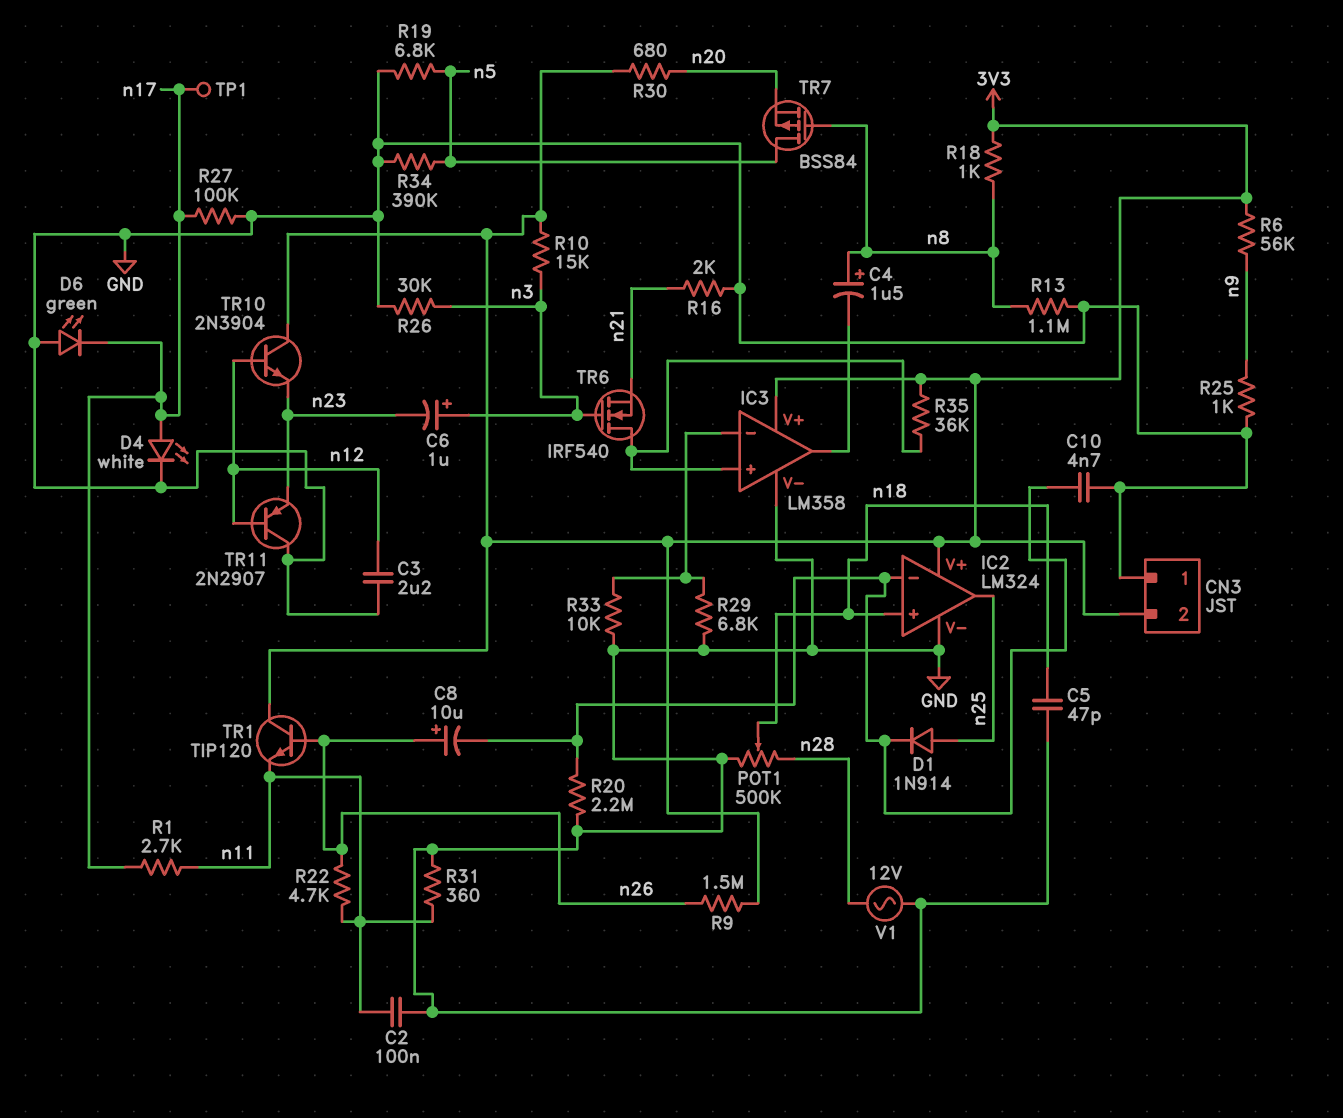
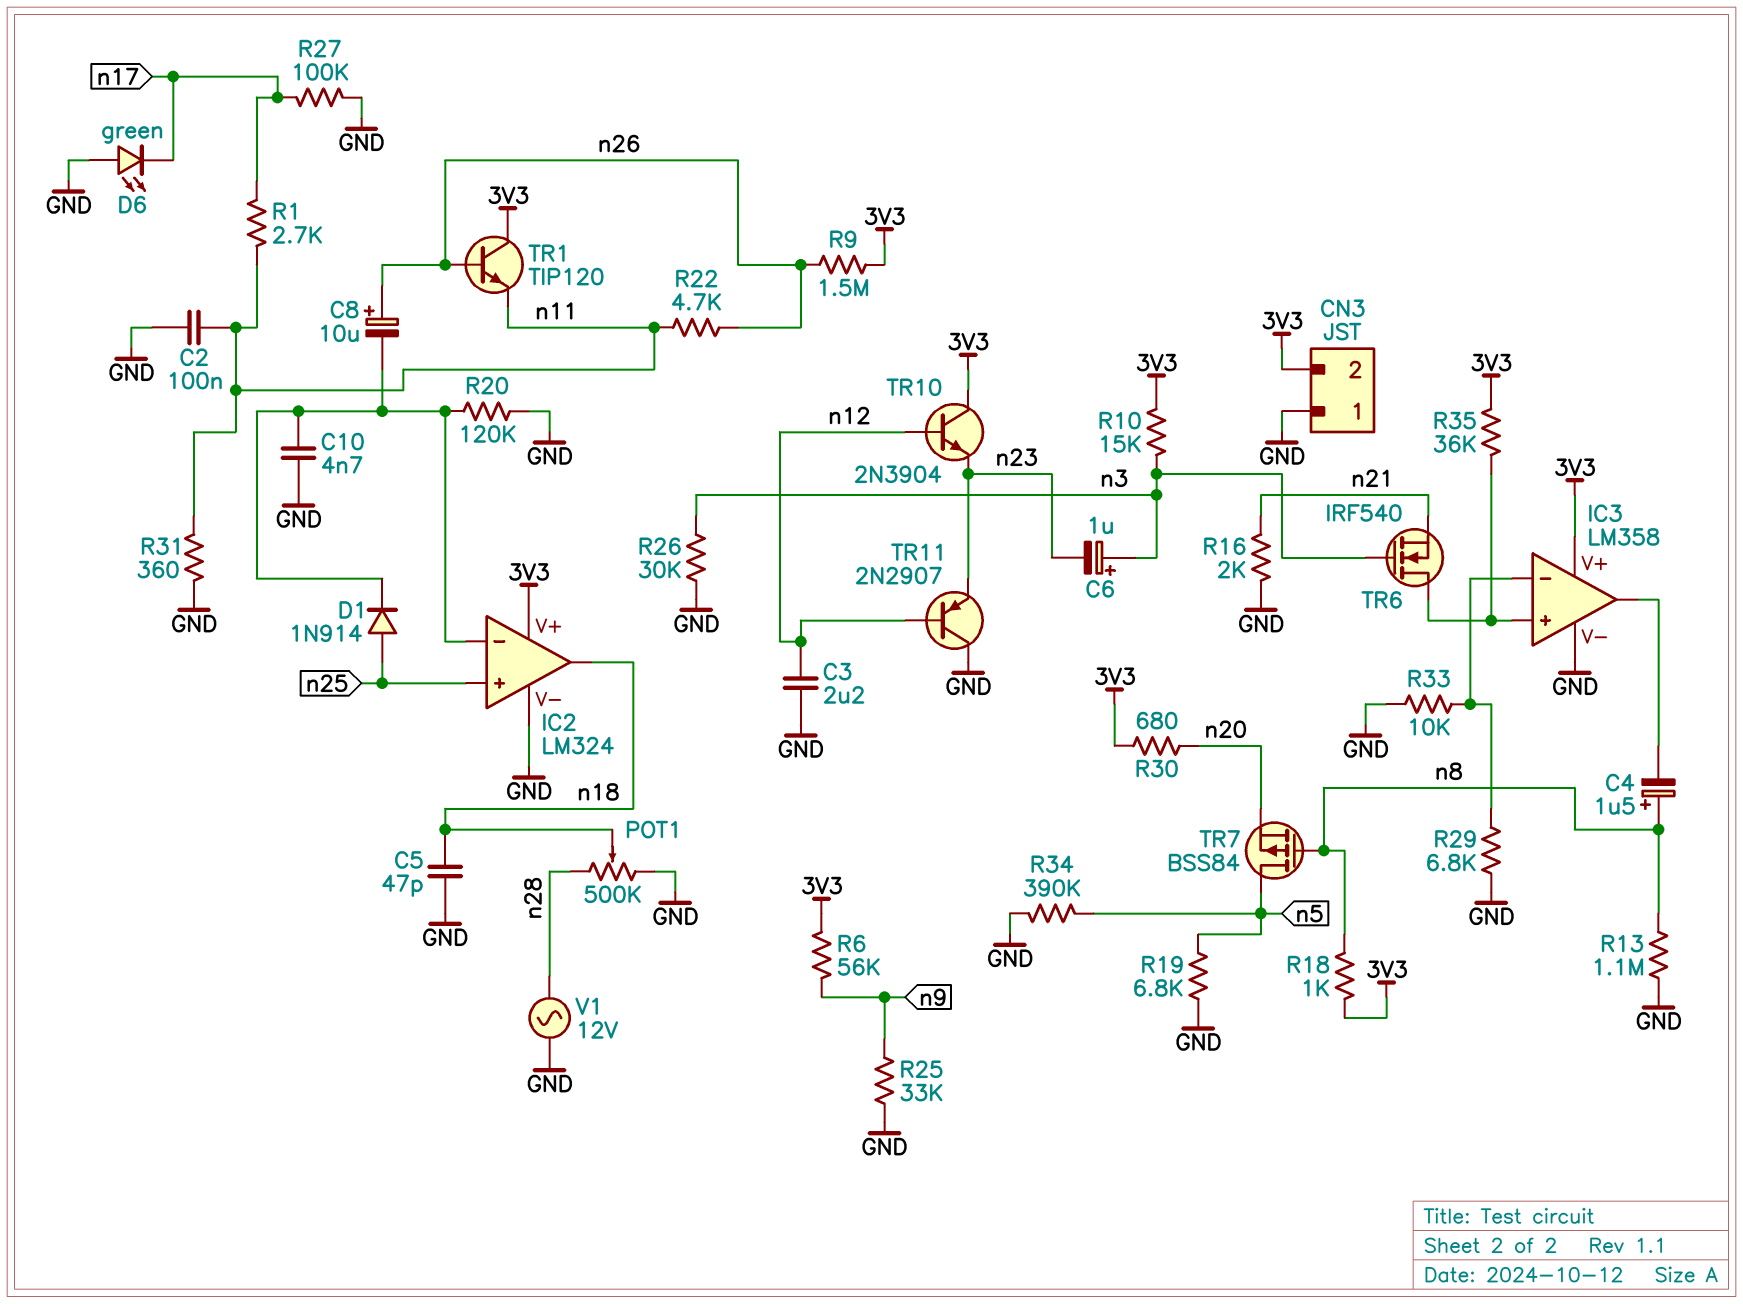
D4: LED white (A n17, K GND) -> none
IC2 pin in+: n18 -> n25
IC2 pin out: n25 -> n18
R20: 2.2M (GND, IC2/in-) -> 120k (GND, IC2/in-)
R25: 1k (GND, n9) -> 33k (GND, n9)
TP1: test point (n17) -> none

